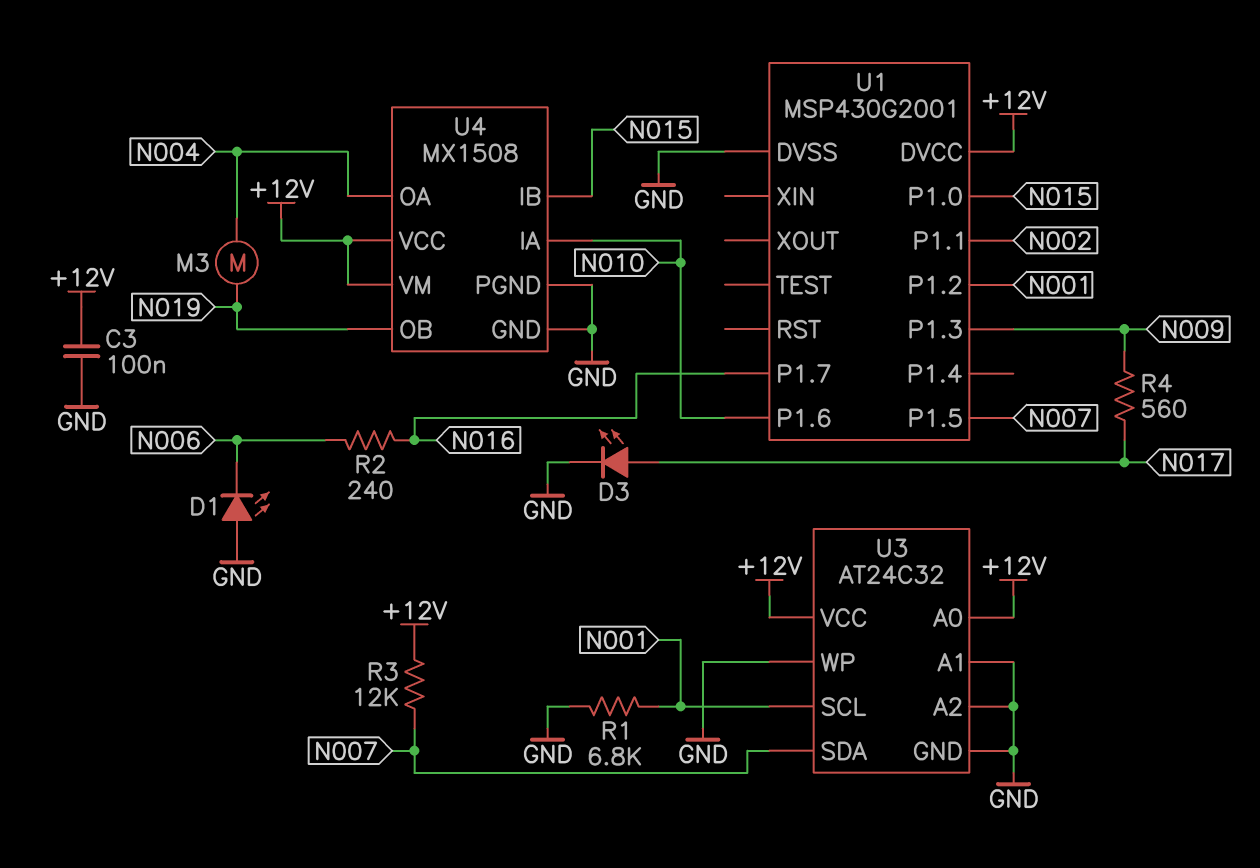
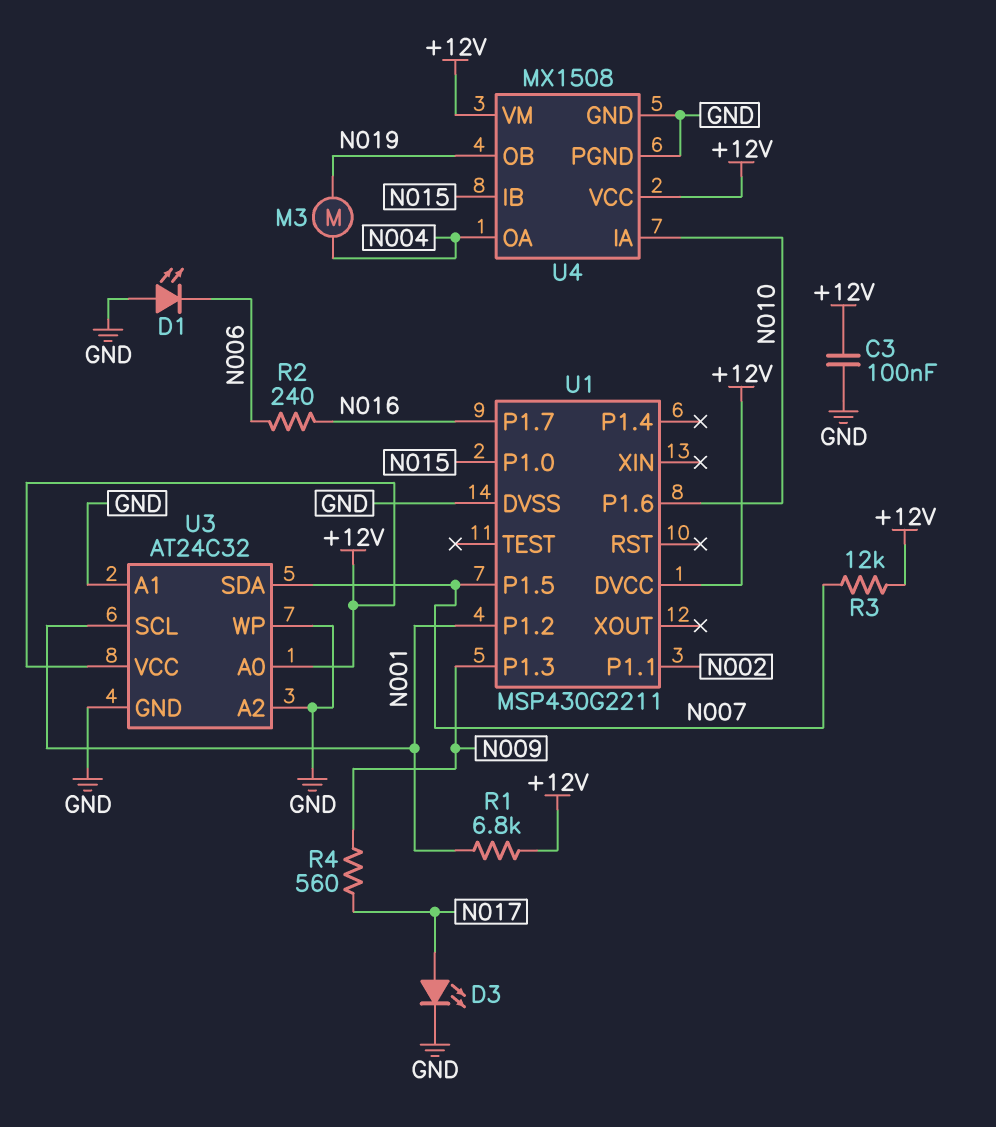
R1: 6.8k (GND, N001) -> 6.8k (+12V, N001)
U1: MSP430G2001 -> MSP430G2211

